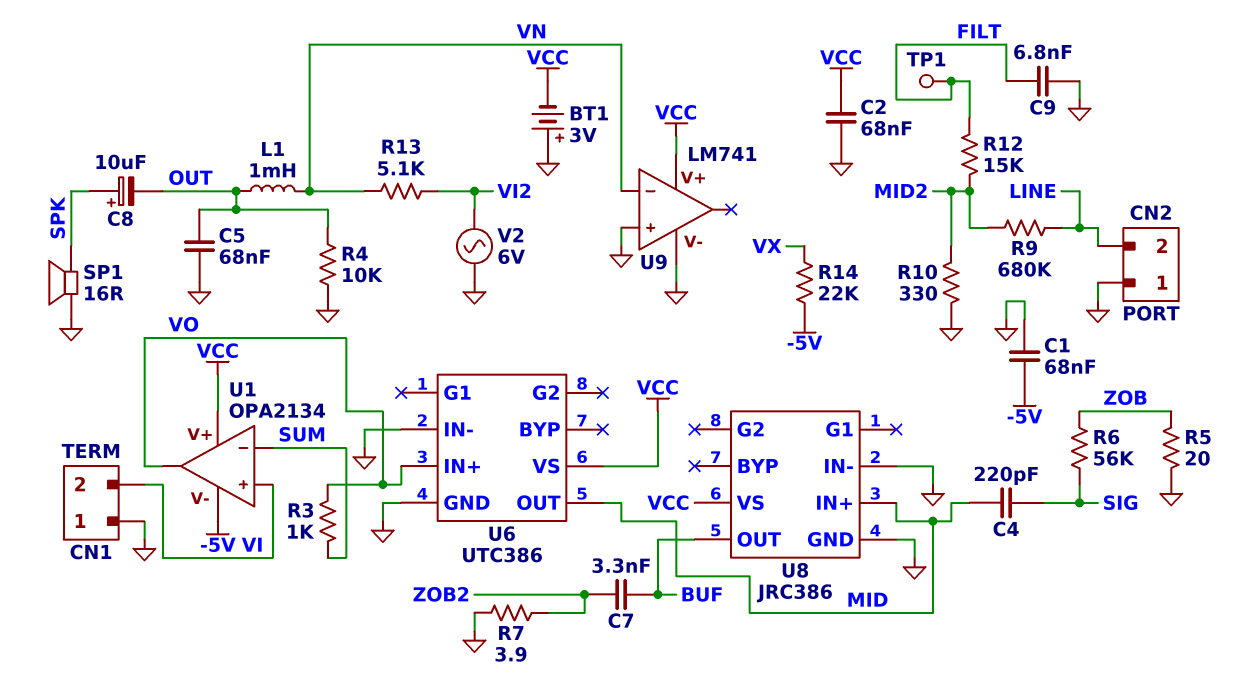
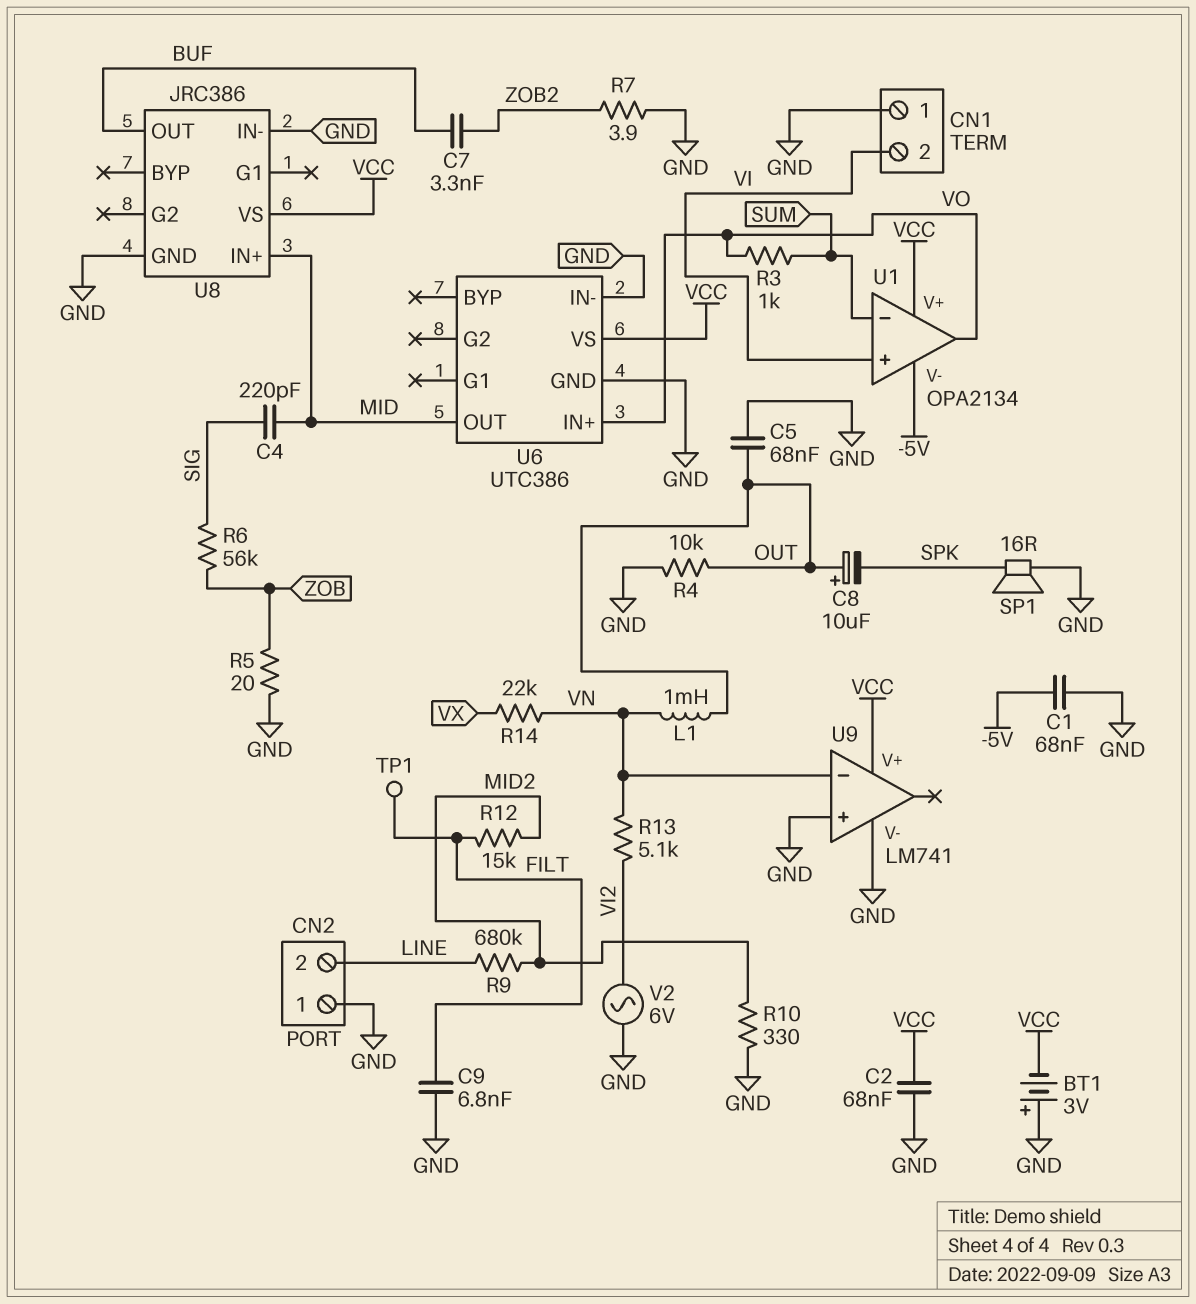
C8: 10uF (plus SPK, minus OUT) -> 10uF (plus OUT, minus SPK)
R14: 22k (-5V, VX) -> 22k (VN, VX)

